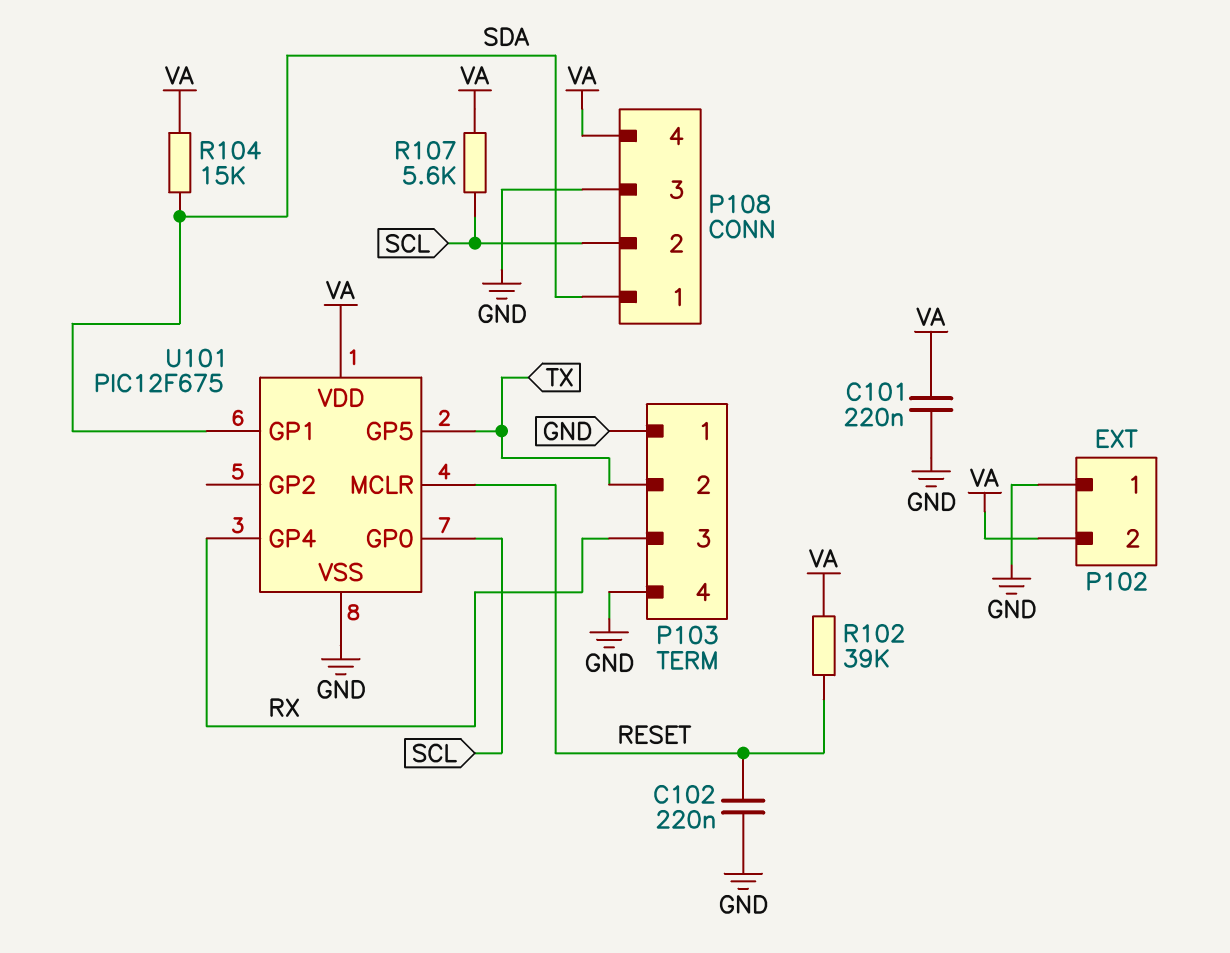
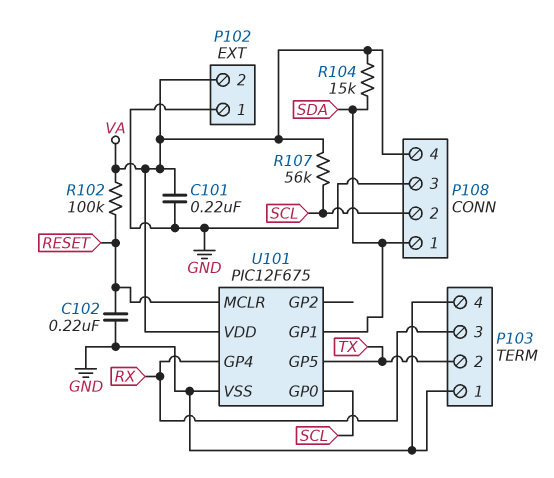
R102: 39k (RESET, VA) -> 100k (RESET, VA)
R107: 5.6k (SCL, VA) -> 56k (SCL, VA)

